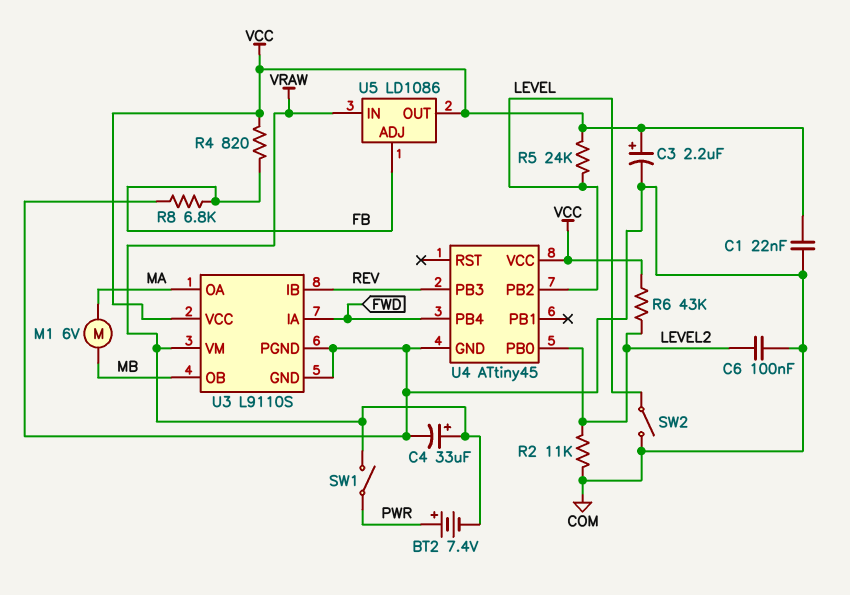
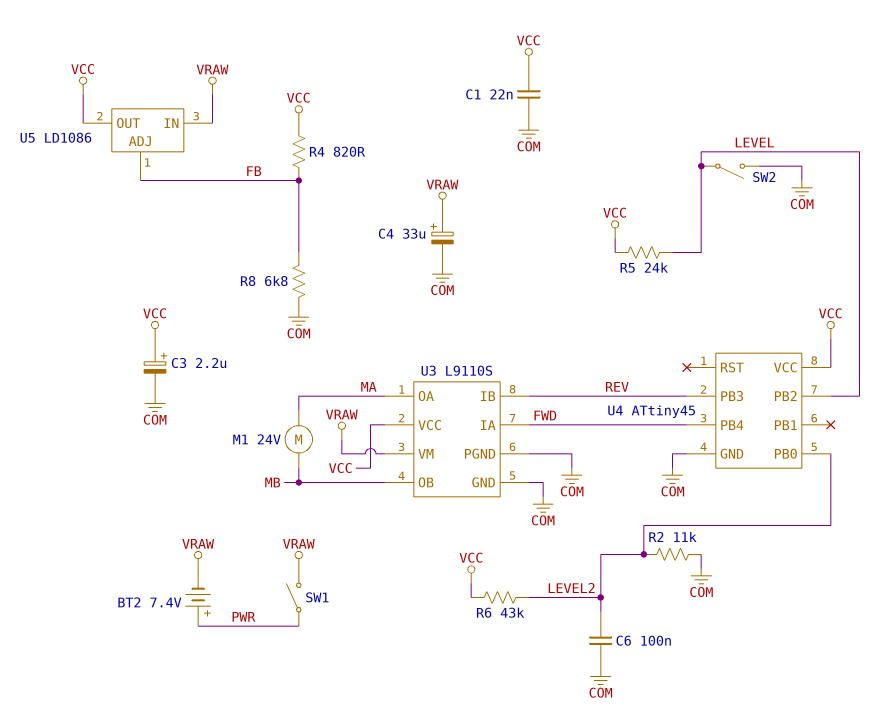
M1: motor 6V (MA, MB) -> motor 24V (MA, MB)

